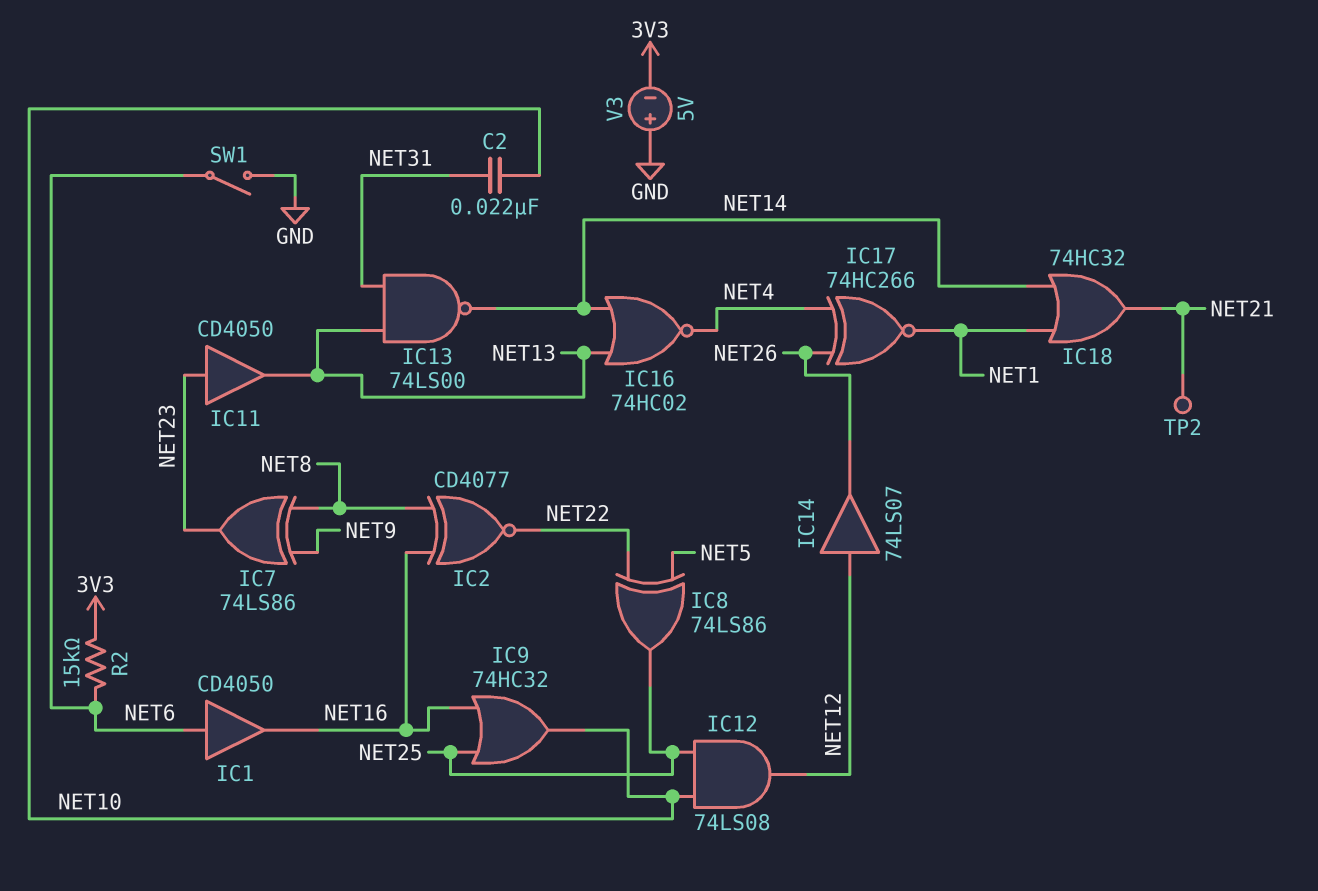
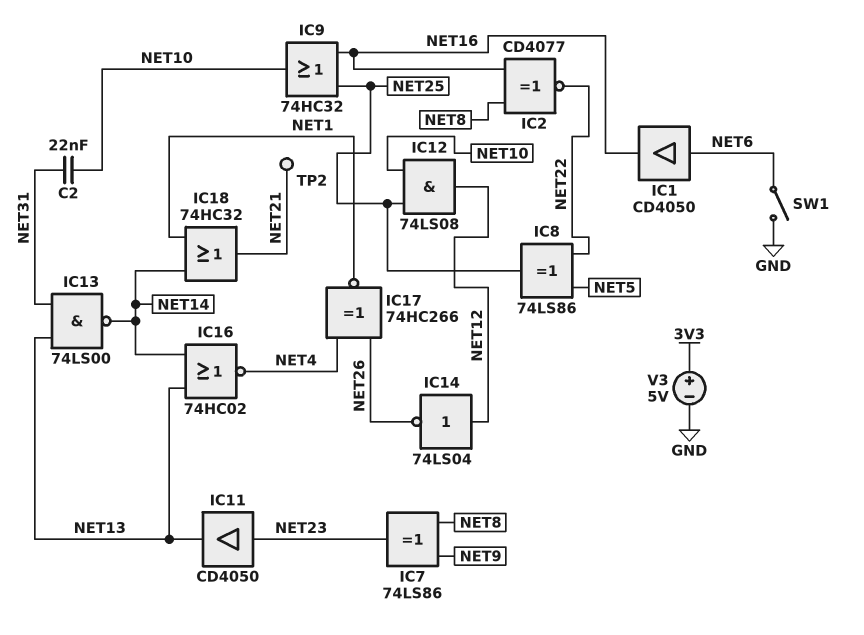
IC14: buffer 74LS07 (in NET12, out NET26) -> NOT 74LS04 (in NET12, out NET26)
R2: 15k (3V3, NET6) -> none
V3: 5V (plus GND, minus 3V3) -> 5V (plus 3V3, minus GND)

